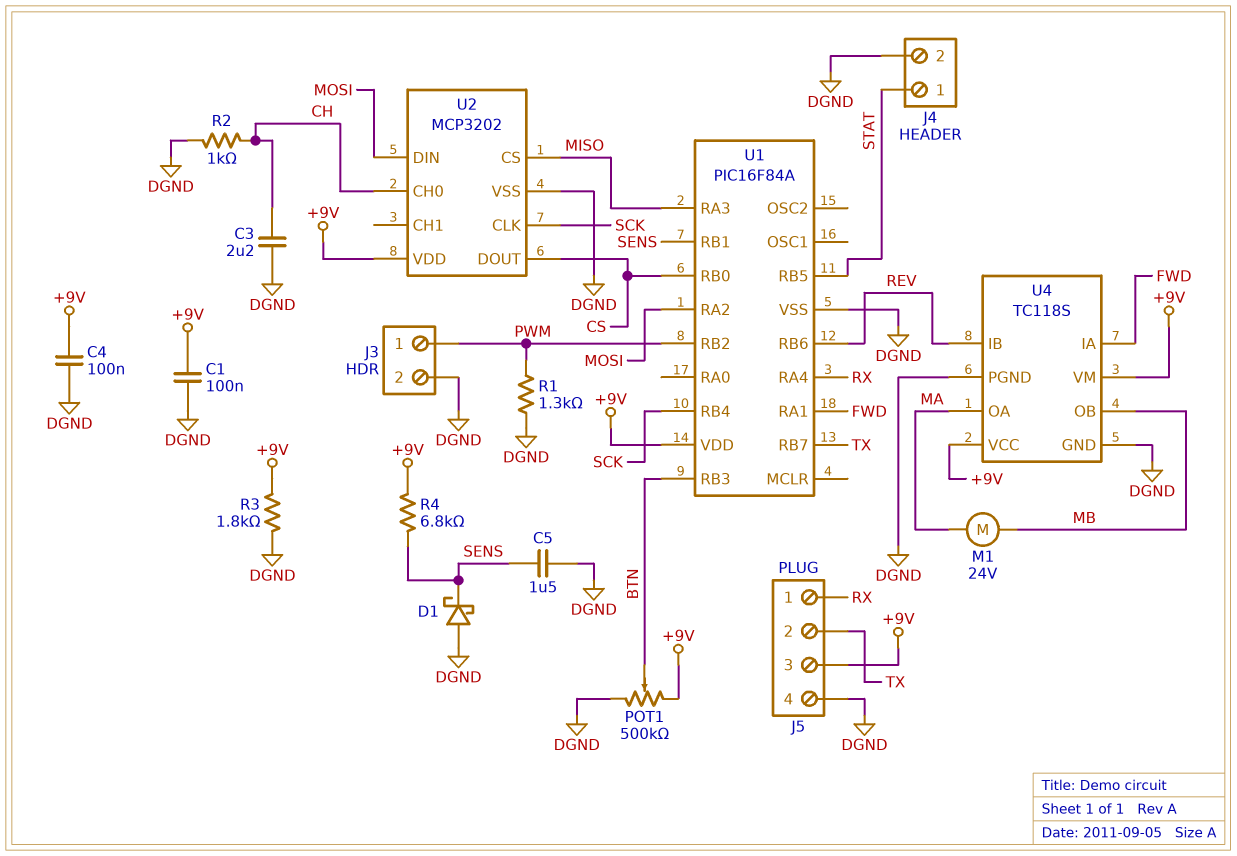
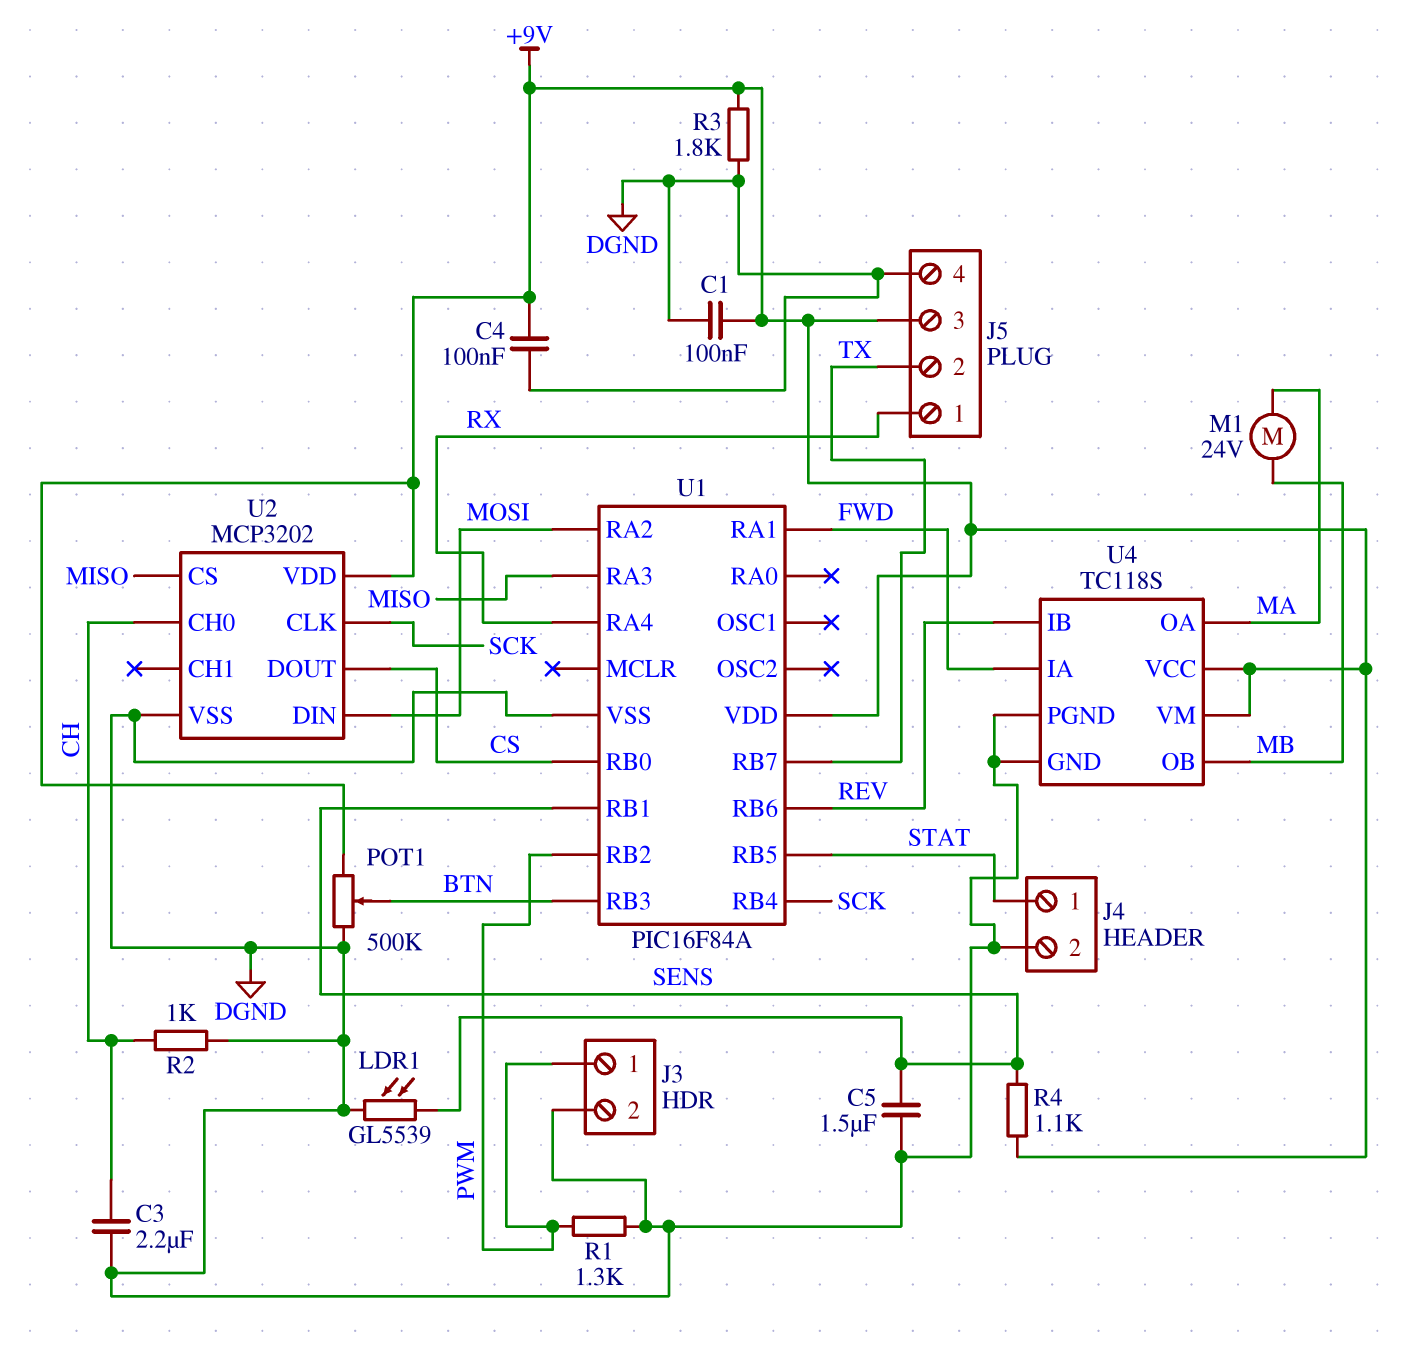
D1: schottky (A DGND, K SENS) -> none
LDR1: none -> GL5539 (DGND, SENS)
R4: 6.8k (+9V, SENS) -> 1.1k (+9V, SENS)

